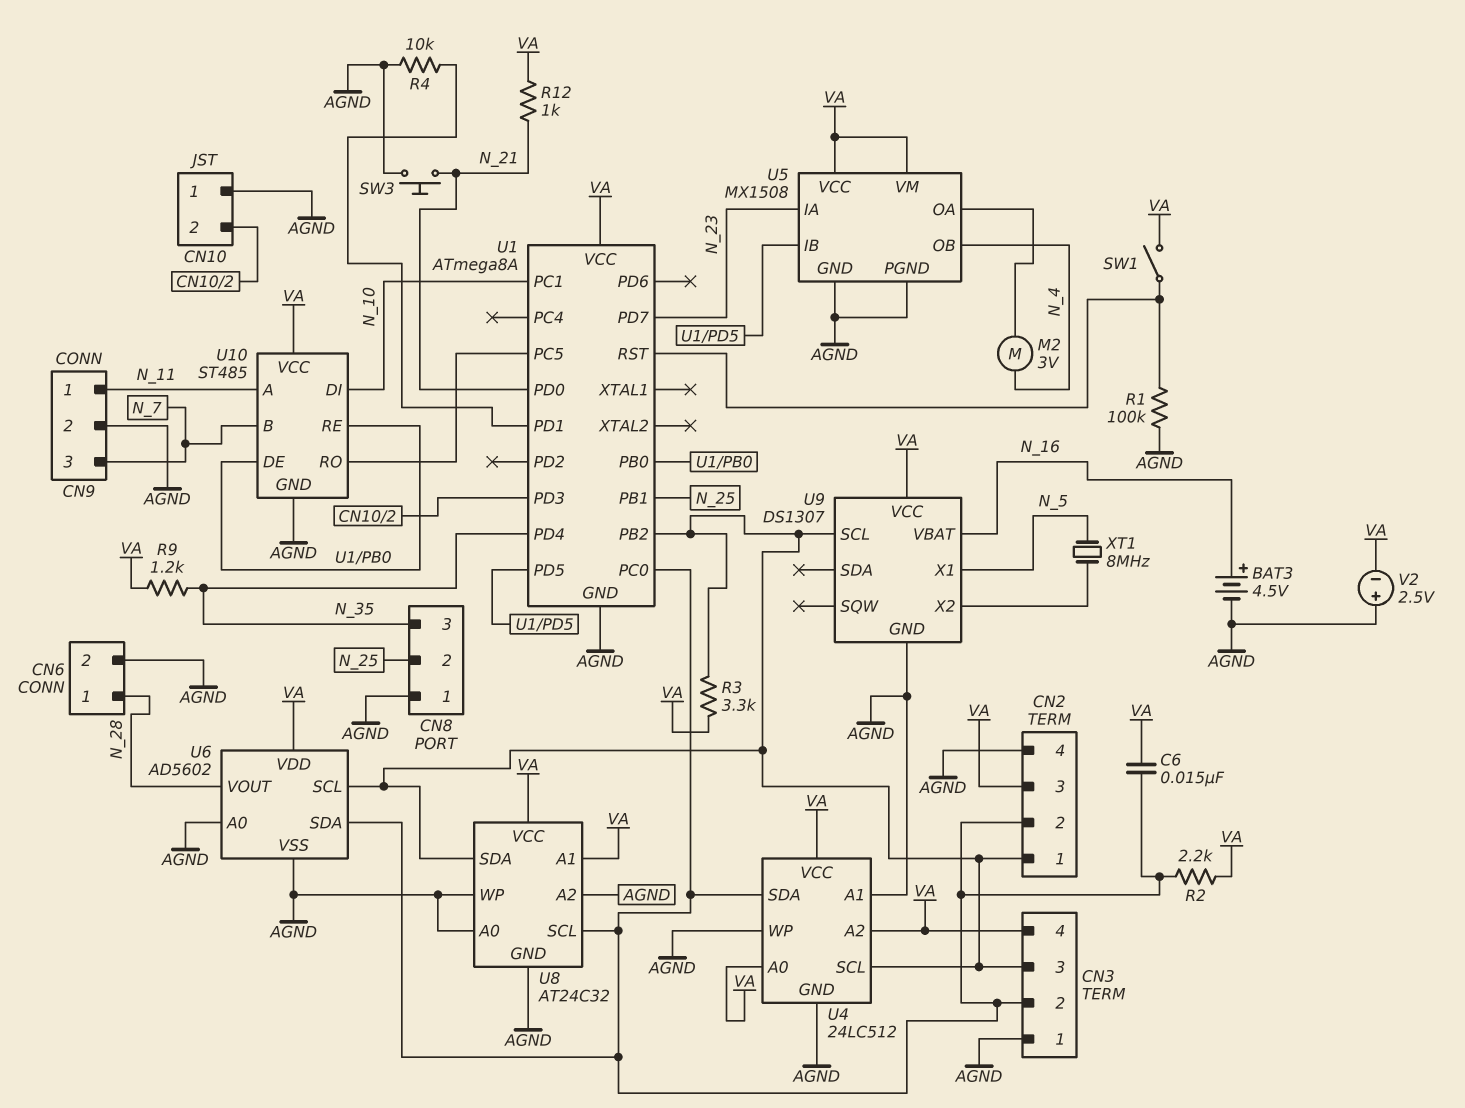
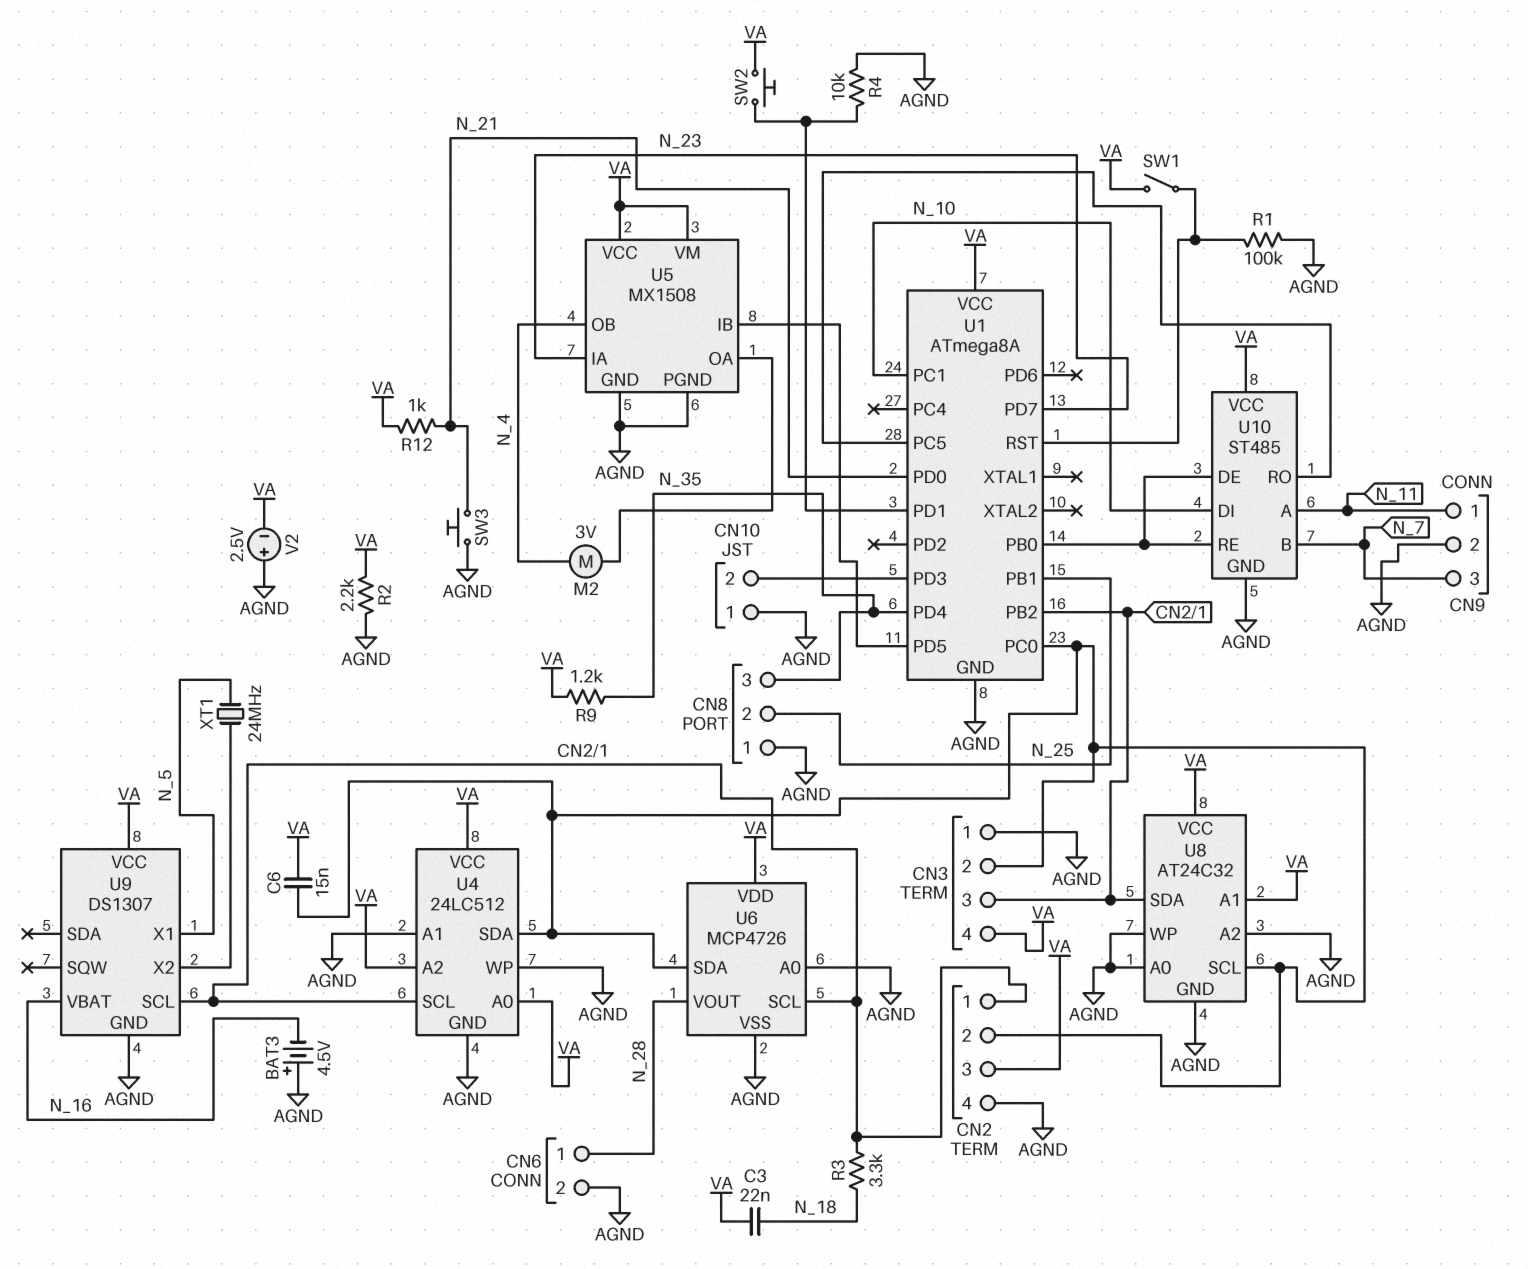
BAT3: 4.5V (plus N_16, minus AGND) -> 4.5V (plus AGND, minus N_16)
C3: none -> 22nF (N_18, VA)
R2: 2.2k (CN2/2, VA) -> 2.2k (AGND, VA)
R3: 3.3k (CN2/1, VA) -> 3.3k (CN2/1, N_18)
SW2: none -> button (U1/PD1, VA)
U6: AD5602 -> MCP4726
XT1: 8MHz (N_5, U9/X2) -> 24MHz (N_5, U9/X2)

